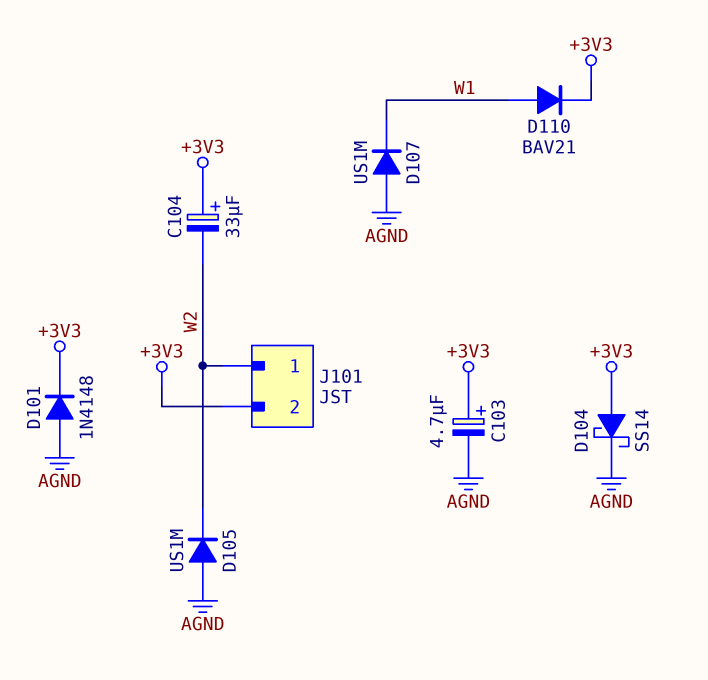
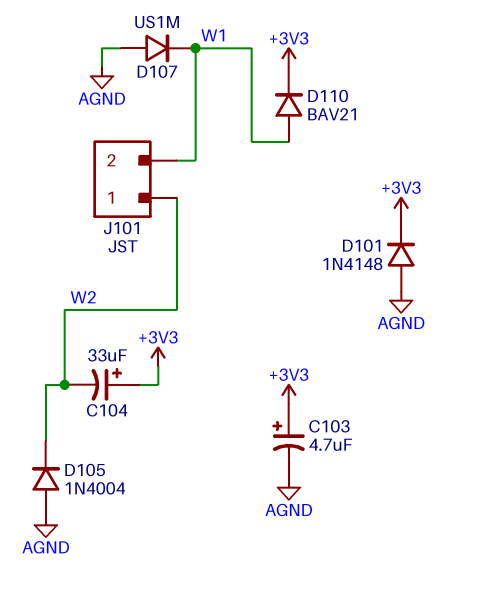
D104: schottky SS14 (A +3V3, K AGND) -> none
D105: diode US1M (A AGND, K W2) -> diode 1N4004 (A AGND, K W2)
J101 pin 2: +3V3 -> W1

